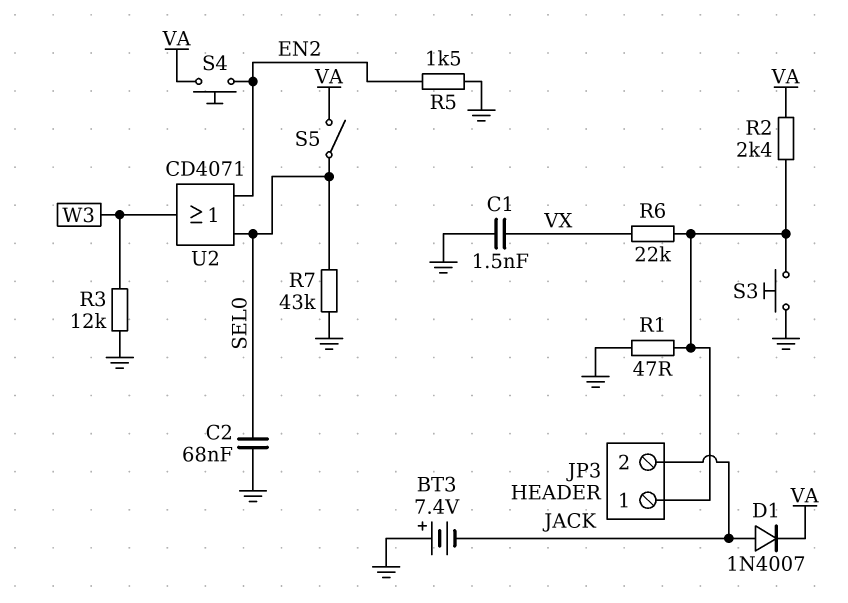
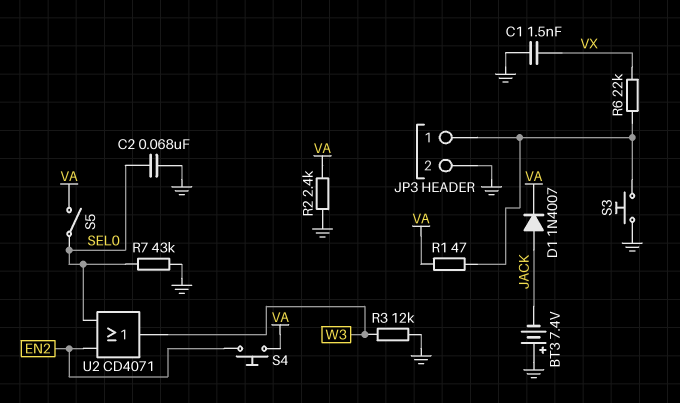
JP3 pin 2: JACK -> GND
R1: 47 (GND, JP3/1) -> 47 (JP3/1, VA)
R2: 2.4k (JP3/1, VA) -> 2.4k (GND, VA)
R5: 1.5k (EN2, GND) -> none

